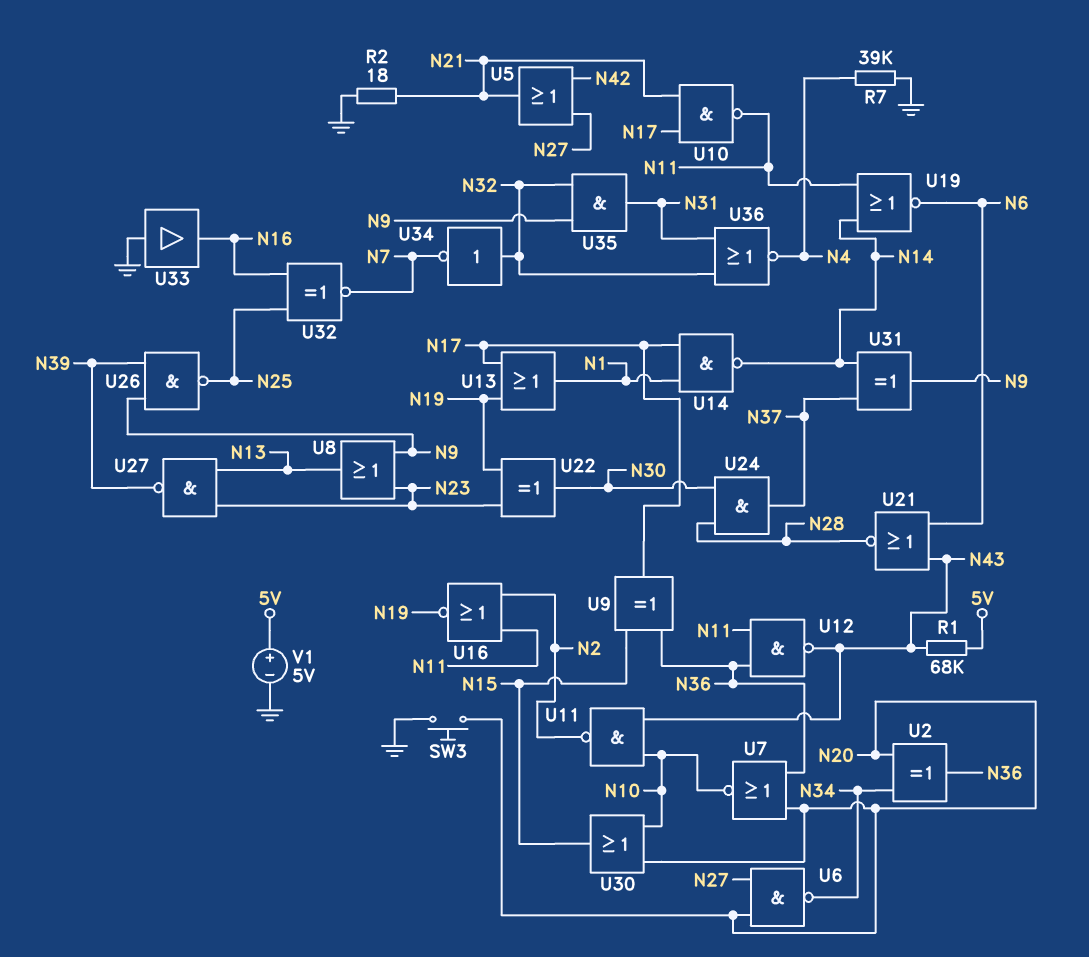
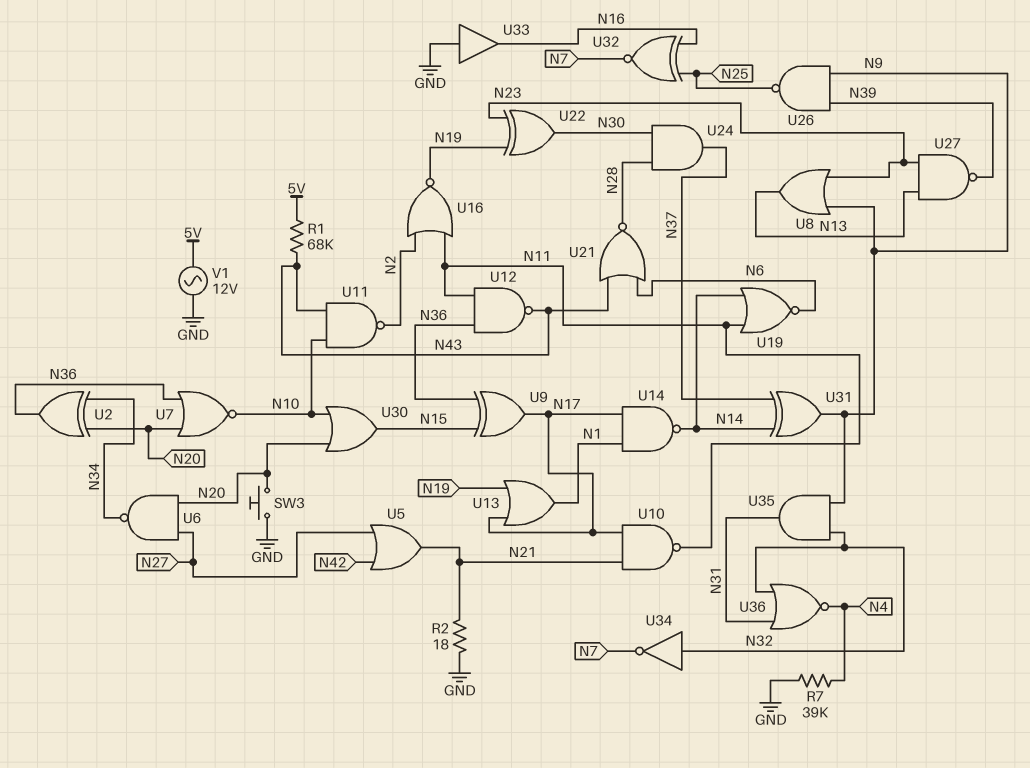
V1: 5V (plus 5V, minus GND) -> AC 12V (5V, GND)

